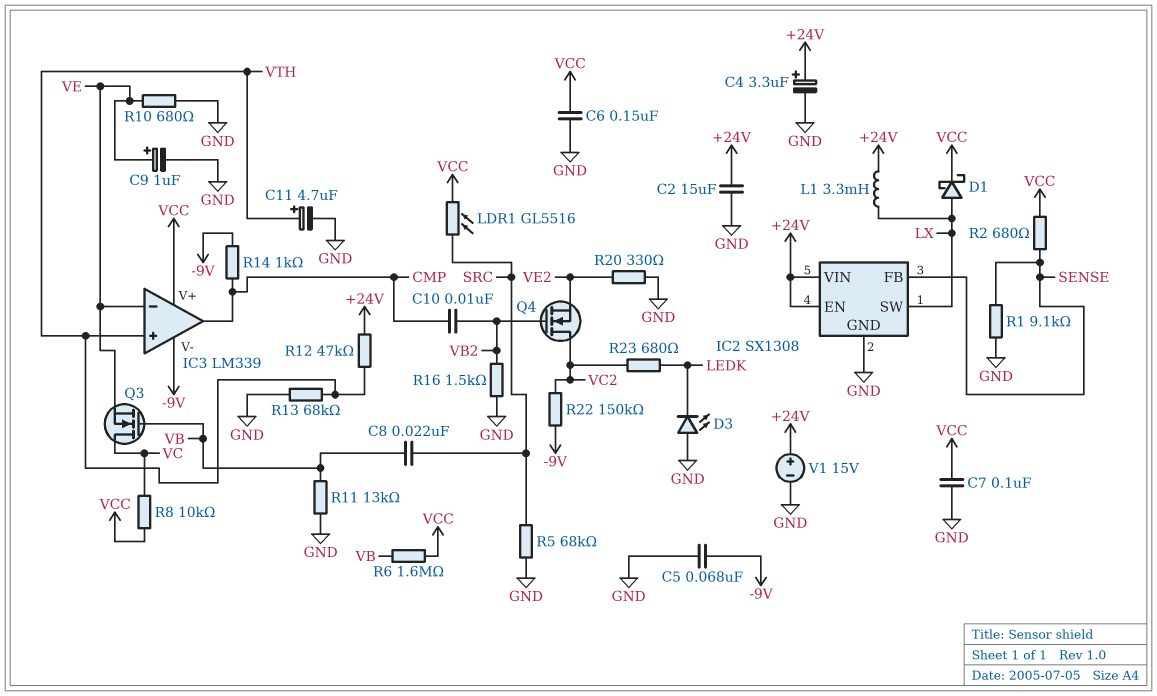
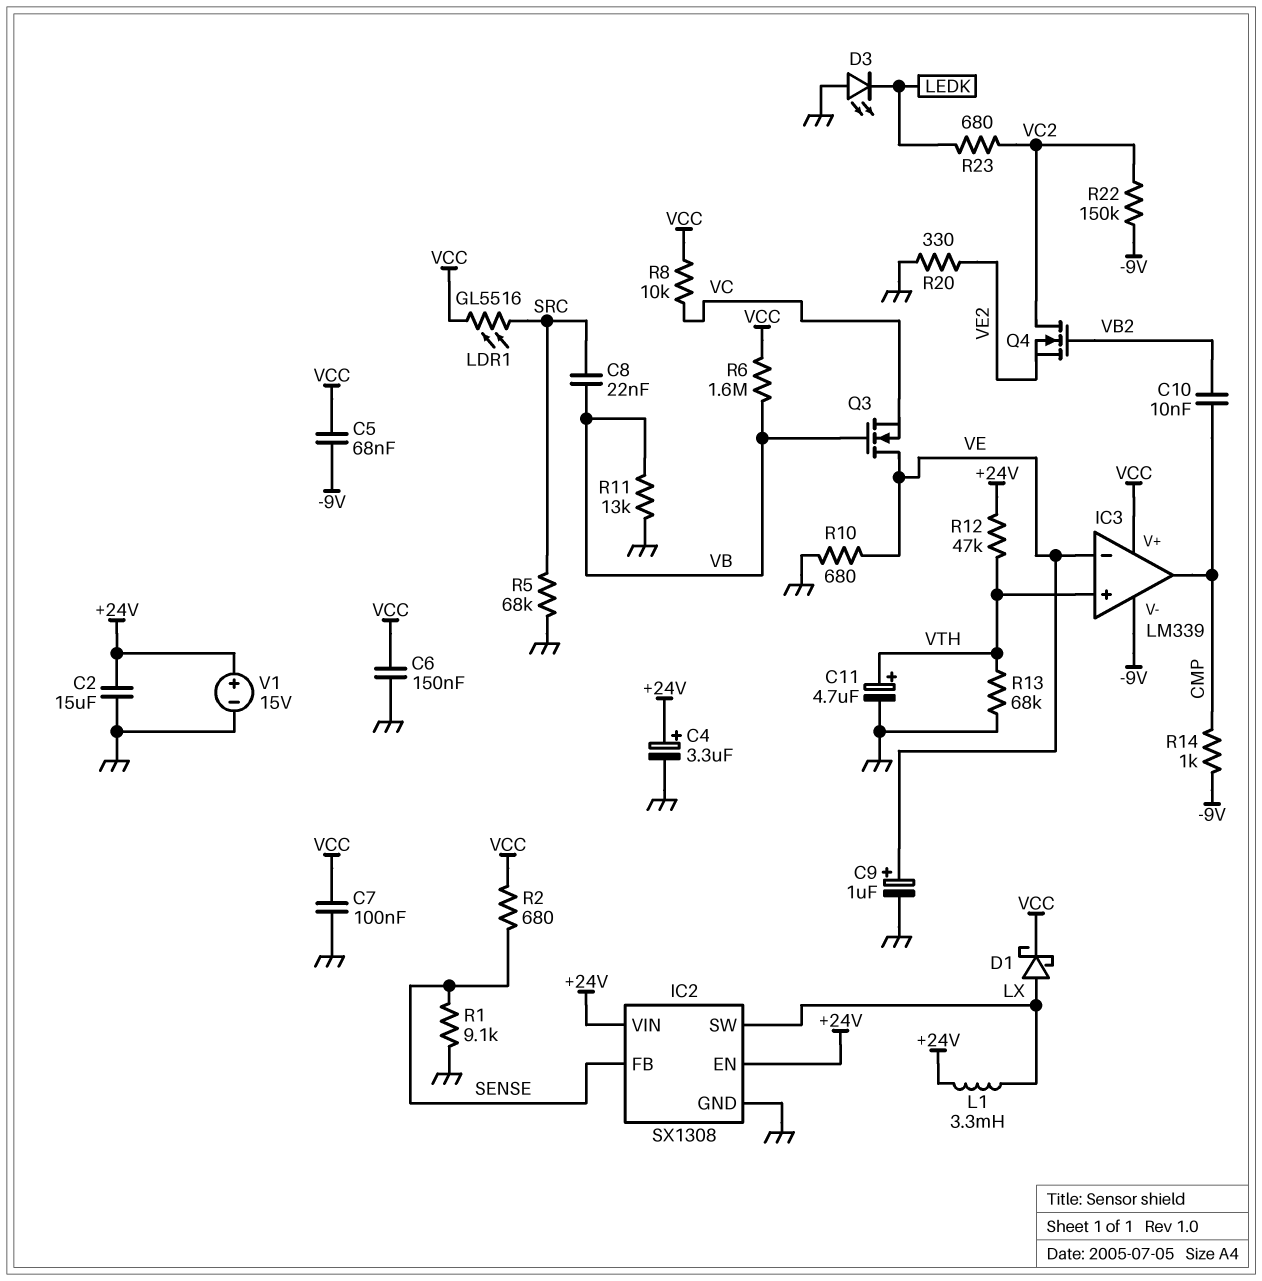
C5: 68nF (-9V, GND) -> 68nF (-9V, VCC)
Q3: NMOS (G VB, D VC, S VE) -> NMOS (G VB, D VE, S VC)
R16: 1.5k (GND, VB2) -> none

